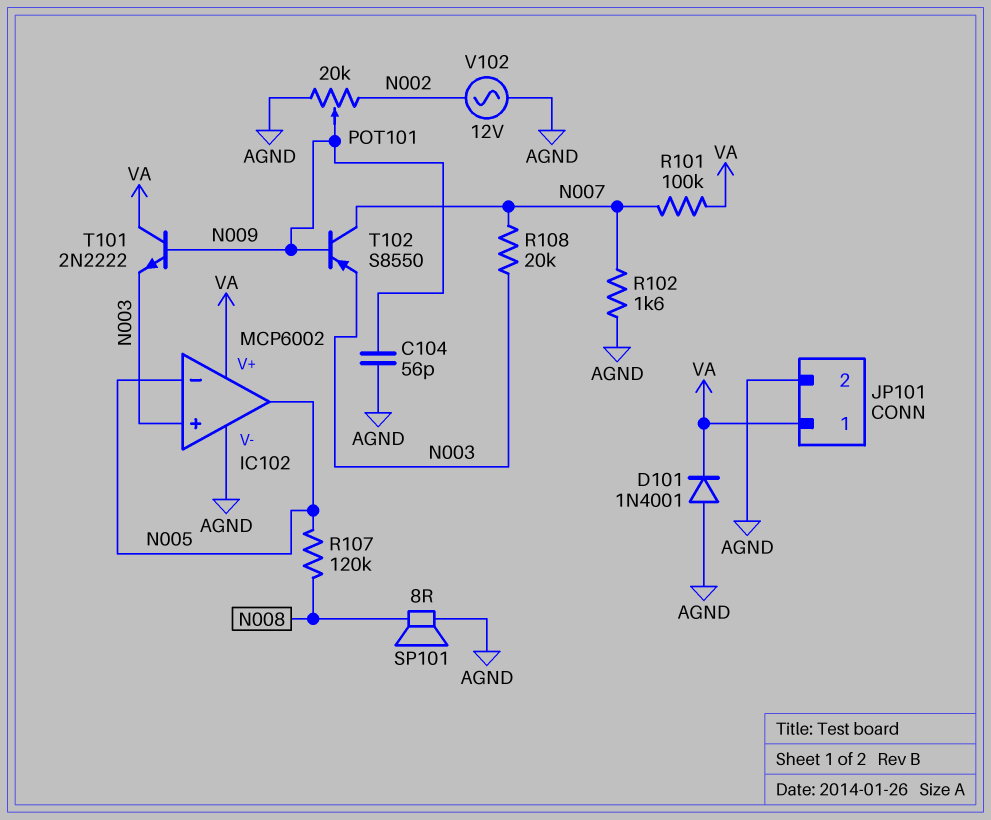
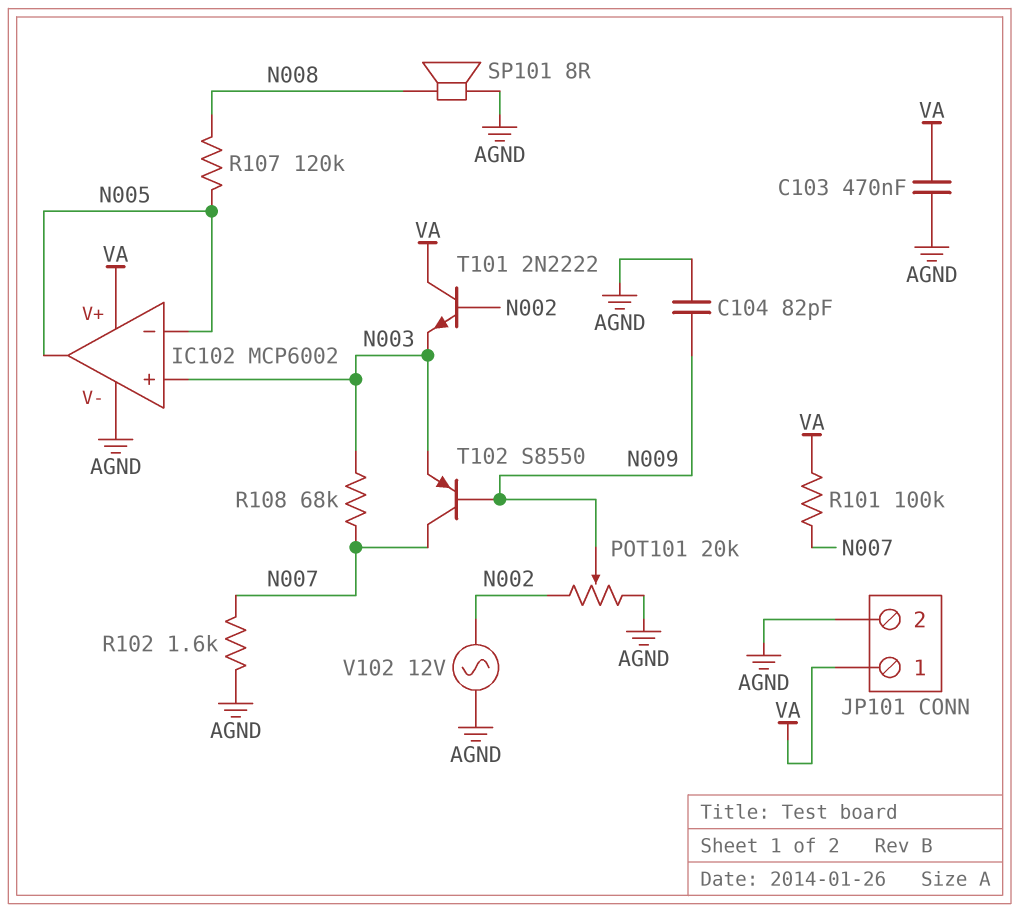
C103: none -> 470nF (AGND, VA)
C104: 56pF (AGND, N009) -> 82pF (AGND, N009)
D101: diode 1N4001 (A AGND, K VA) -> none
R108: 20k (N003, N007) -> 68k (N003, N007)
T101: NPN 2N2222 (B N009, C VA, E N003) -> NPN 2N2222 (B N002, C VA, E N003)

